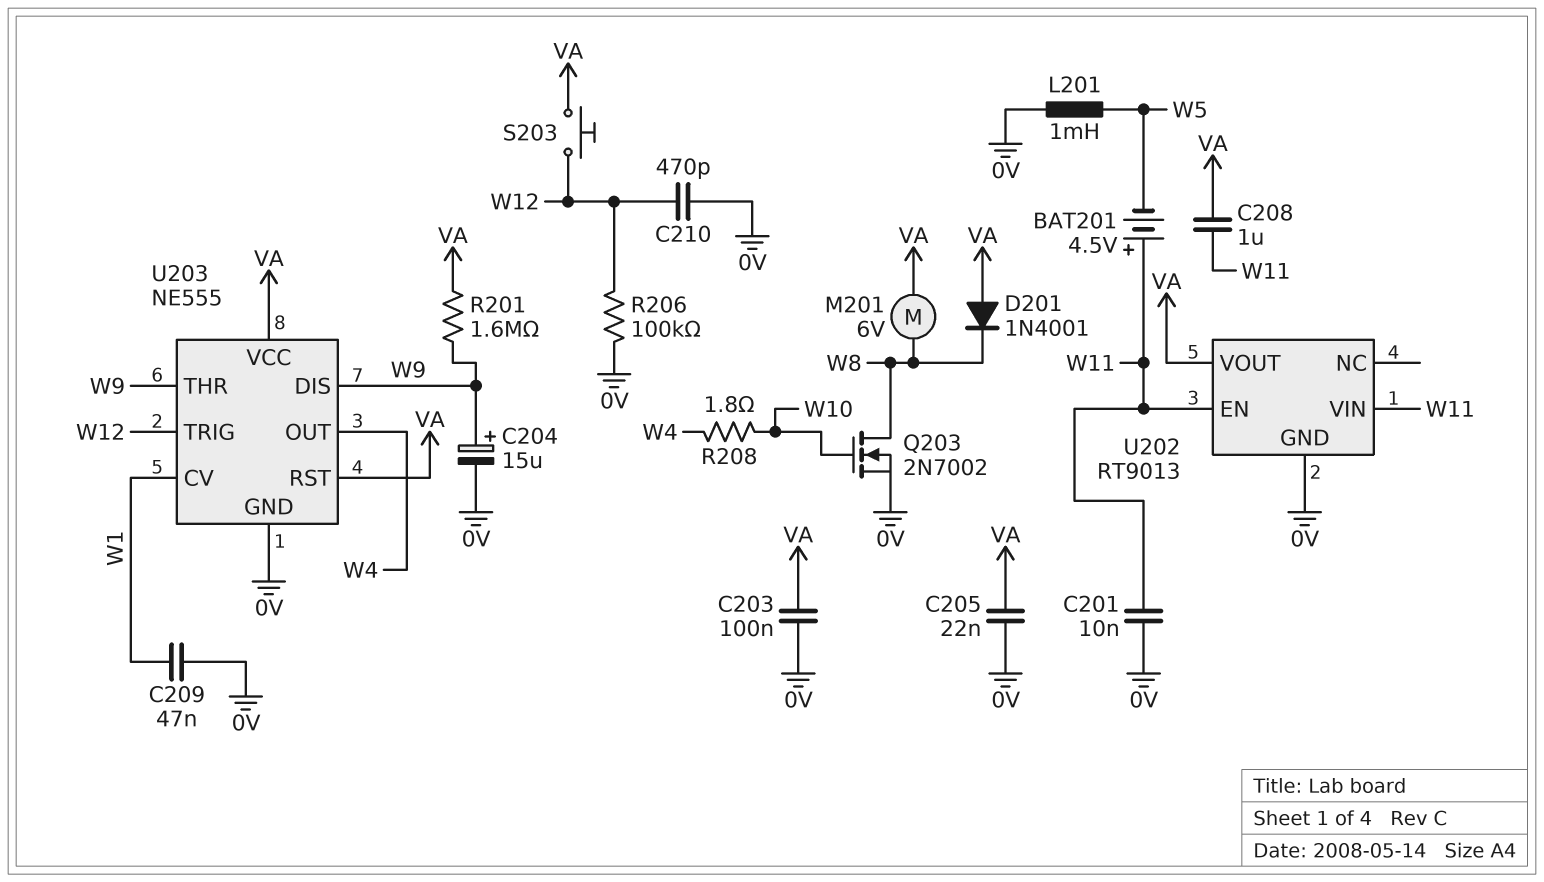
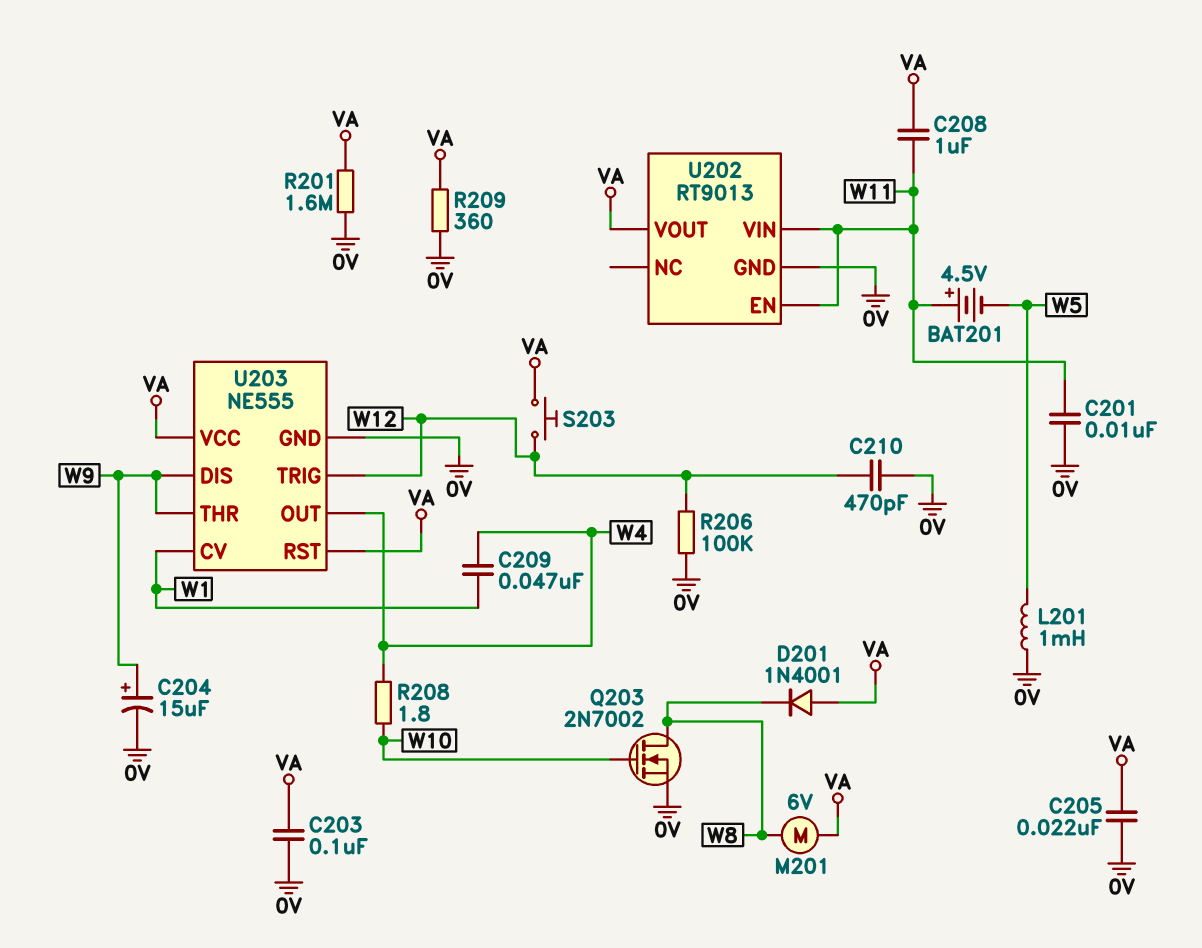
C209: 47nF (0V, W1) -> 47nF (W1, W4)
R201: 1.6M (VA, W9) -> 1.6M (0V, VA)
R209: none -> 360 (0V, VA)

